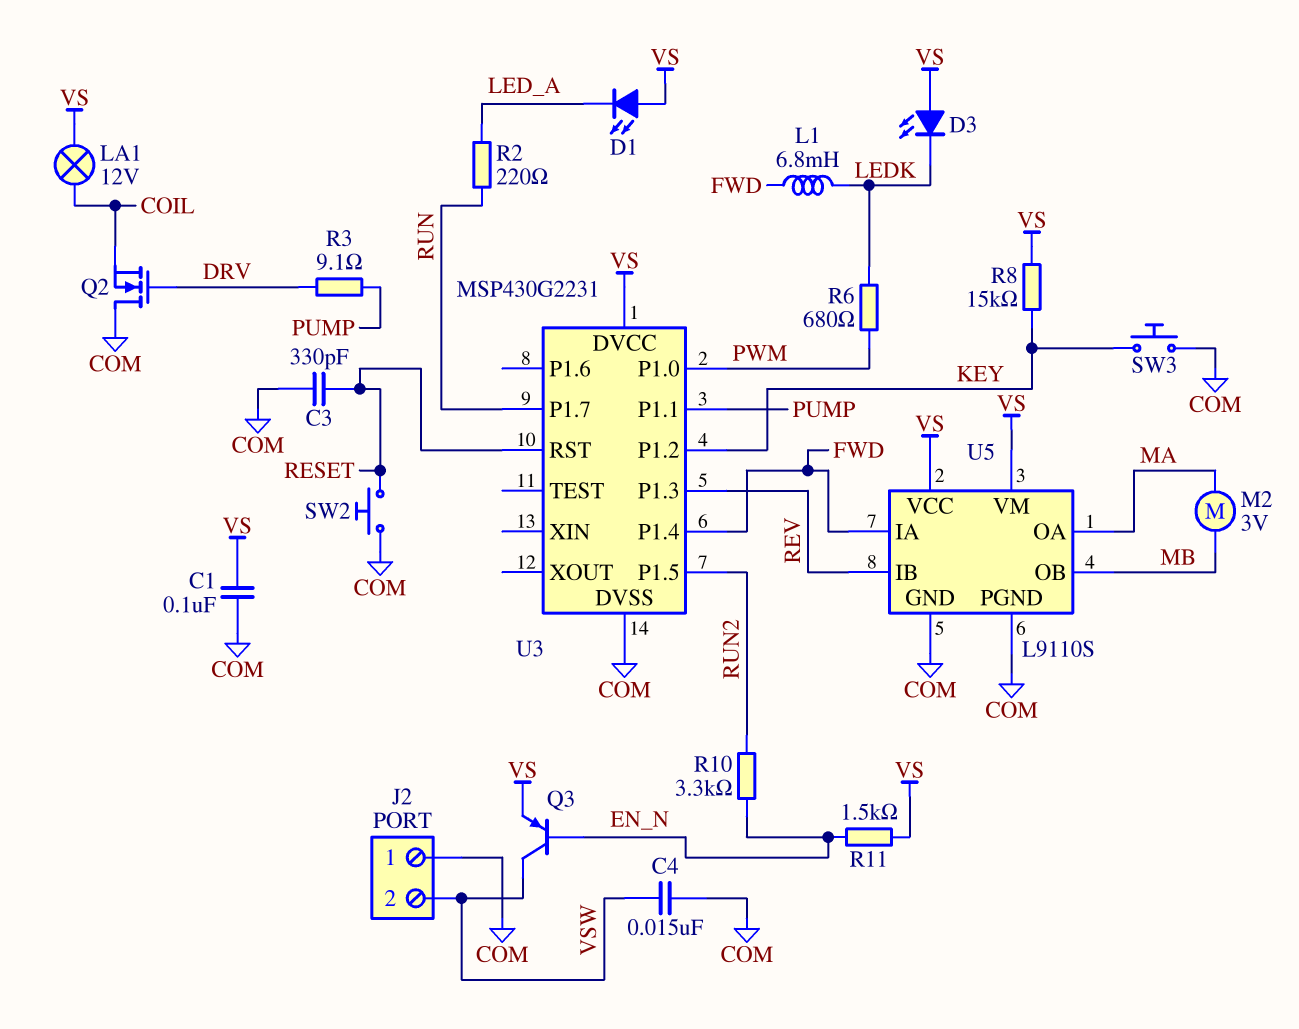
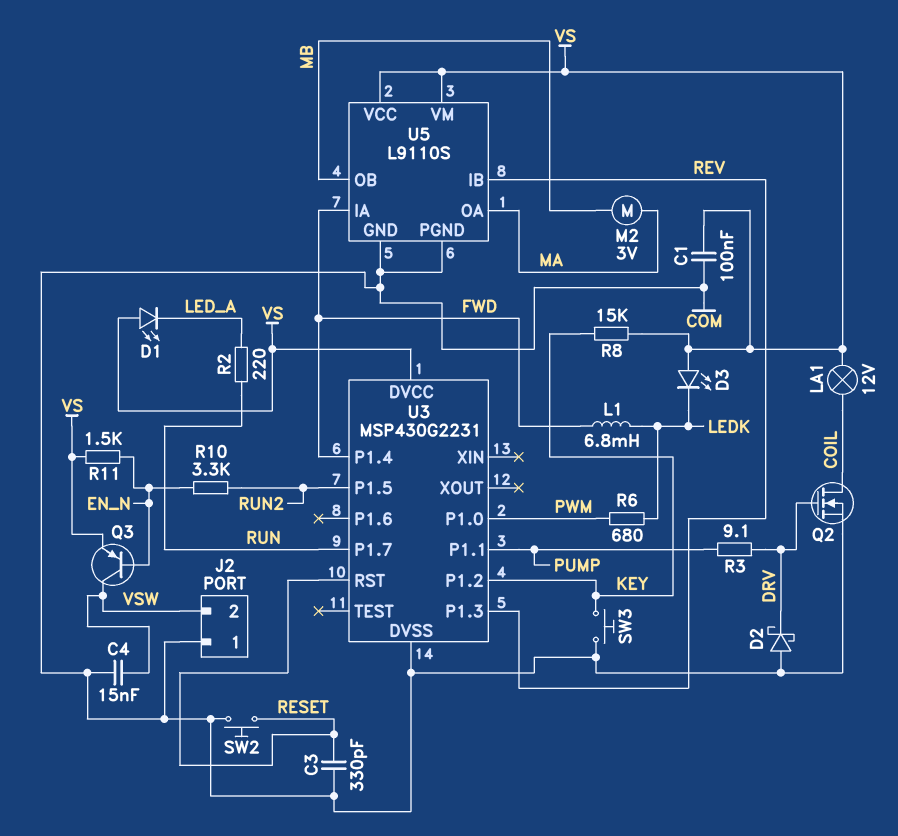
D2: none -> schottky (A COM, K DRV)
Q2: NMOS (G DRV, D COM, S COIL) -> NMOS (G DRV, D COIL, S COM)

